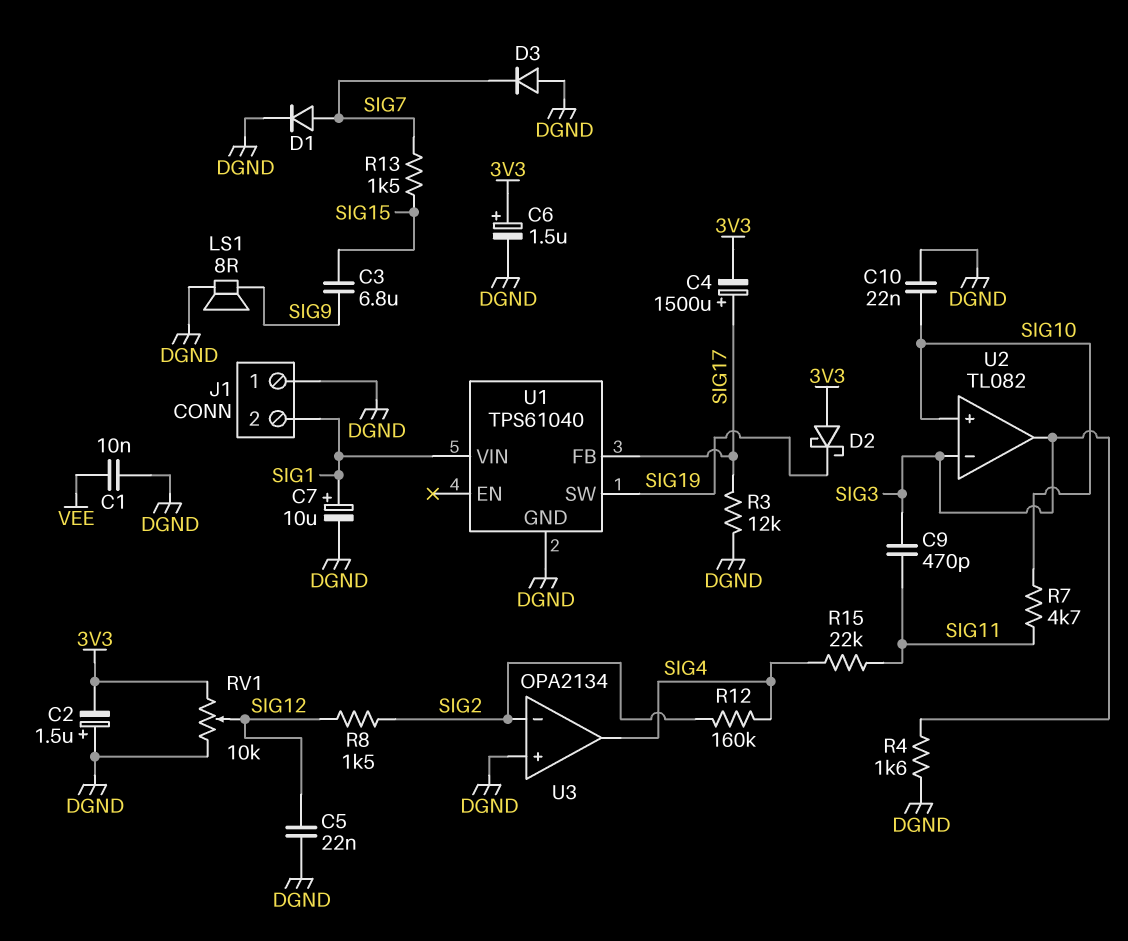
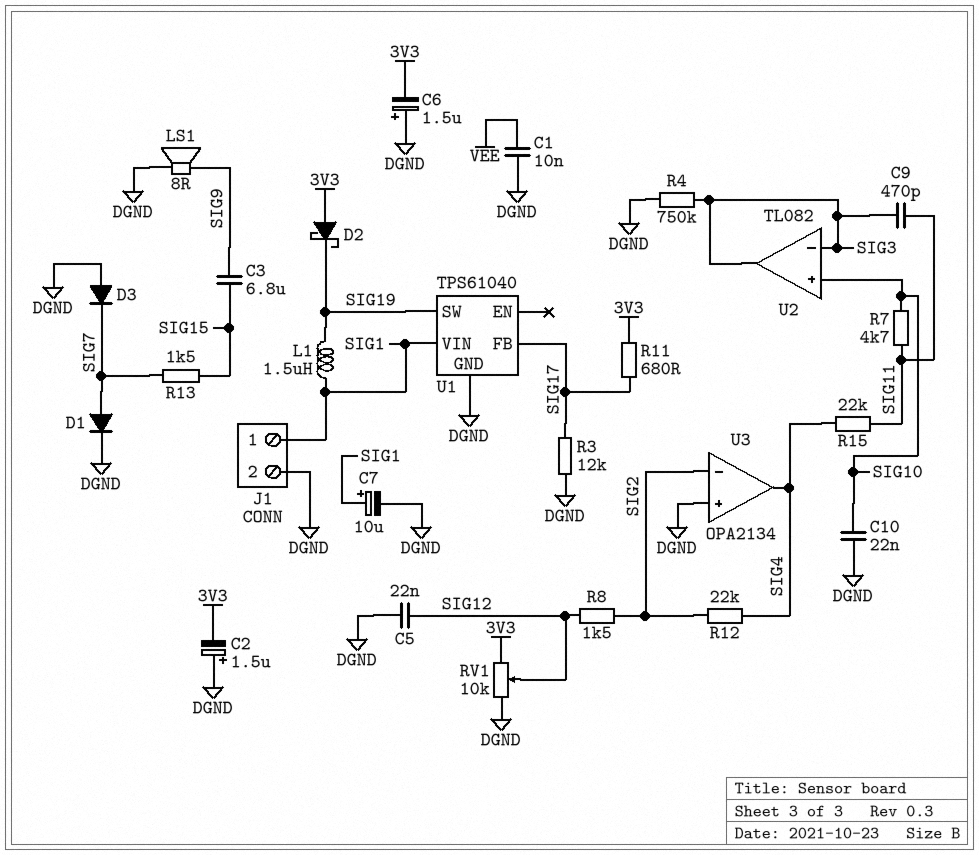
C4: 1500uF (plus SIG17, minus 3V3) -> none
C6: 1.5uF (plus 3V3, minus DGND) -> 1.5uF (plus DGND, minus 3V3)
J1 pin 1: DGND -> SIG1
J1 pin 2: SIG1 -> DGND
L1: none -> 1.5uH (SIG1, SIG19)
R4: 1.6k (DGND, SIG3) -> 750k (DGND, SIG3)
R11: none -> 680 (3V3, SIG17)
R12: 160k (SIG2, SIG4) -> 22k (SIG2, SIG4)

